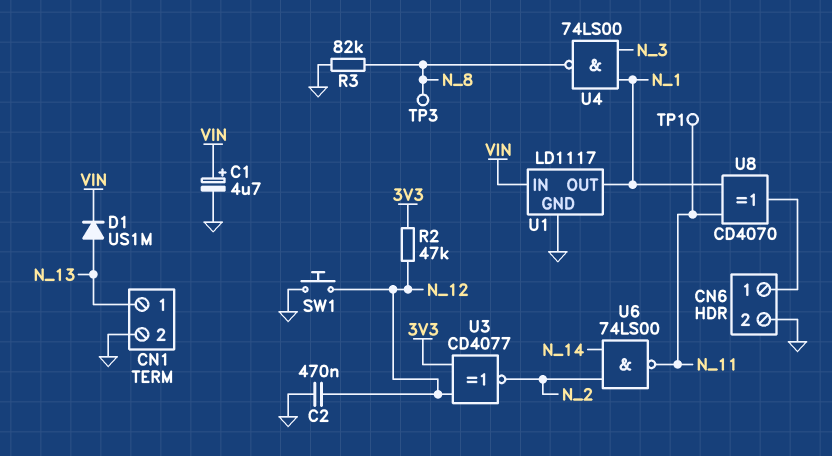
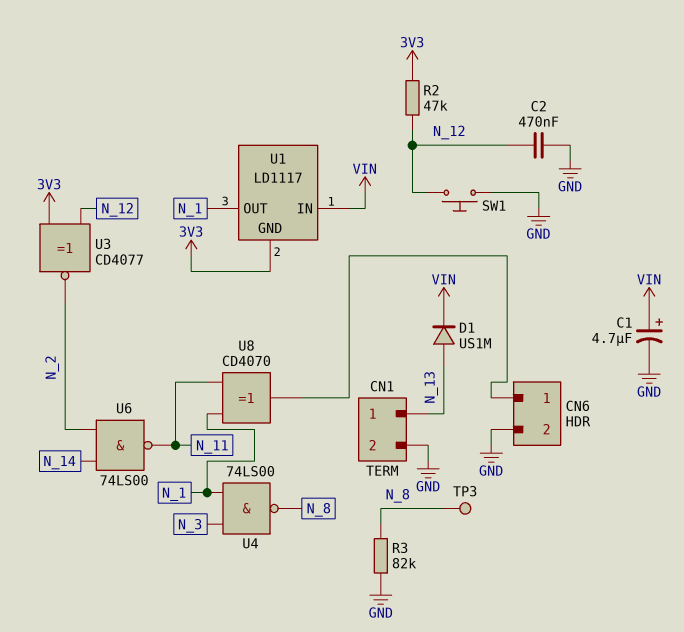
TP1: test point (N_11) -> none
U1 pin GND: GND -> 3V3

